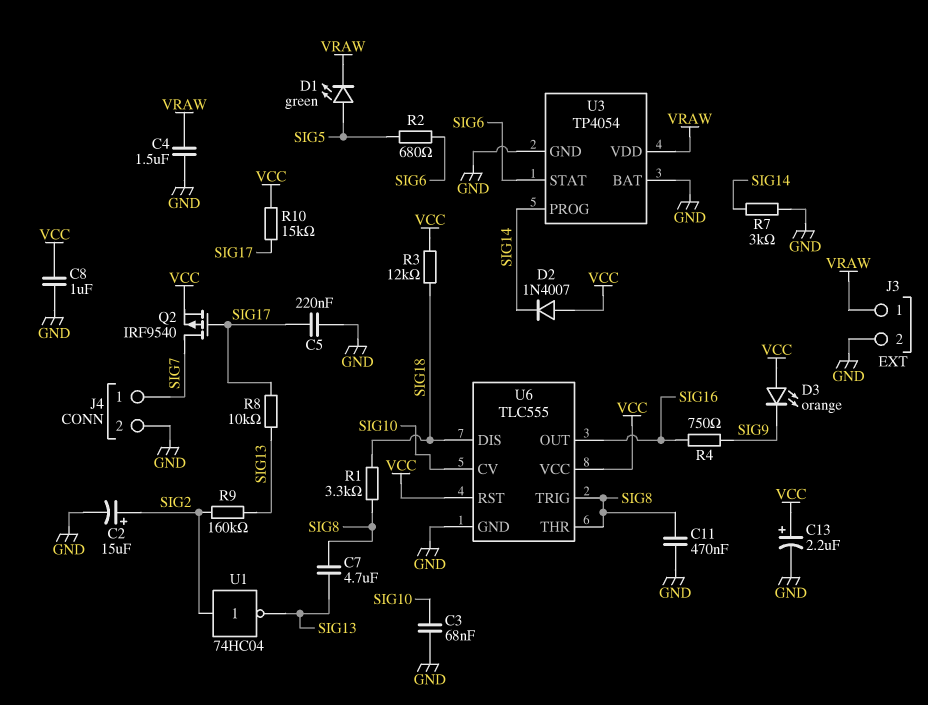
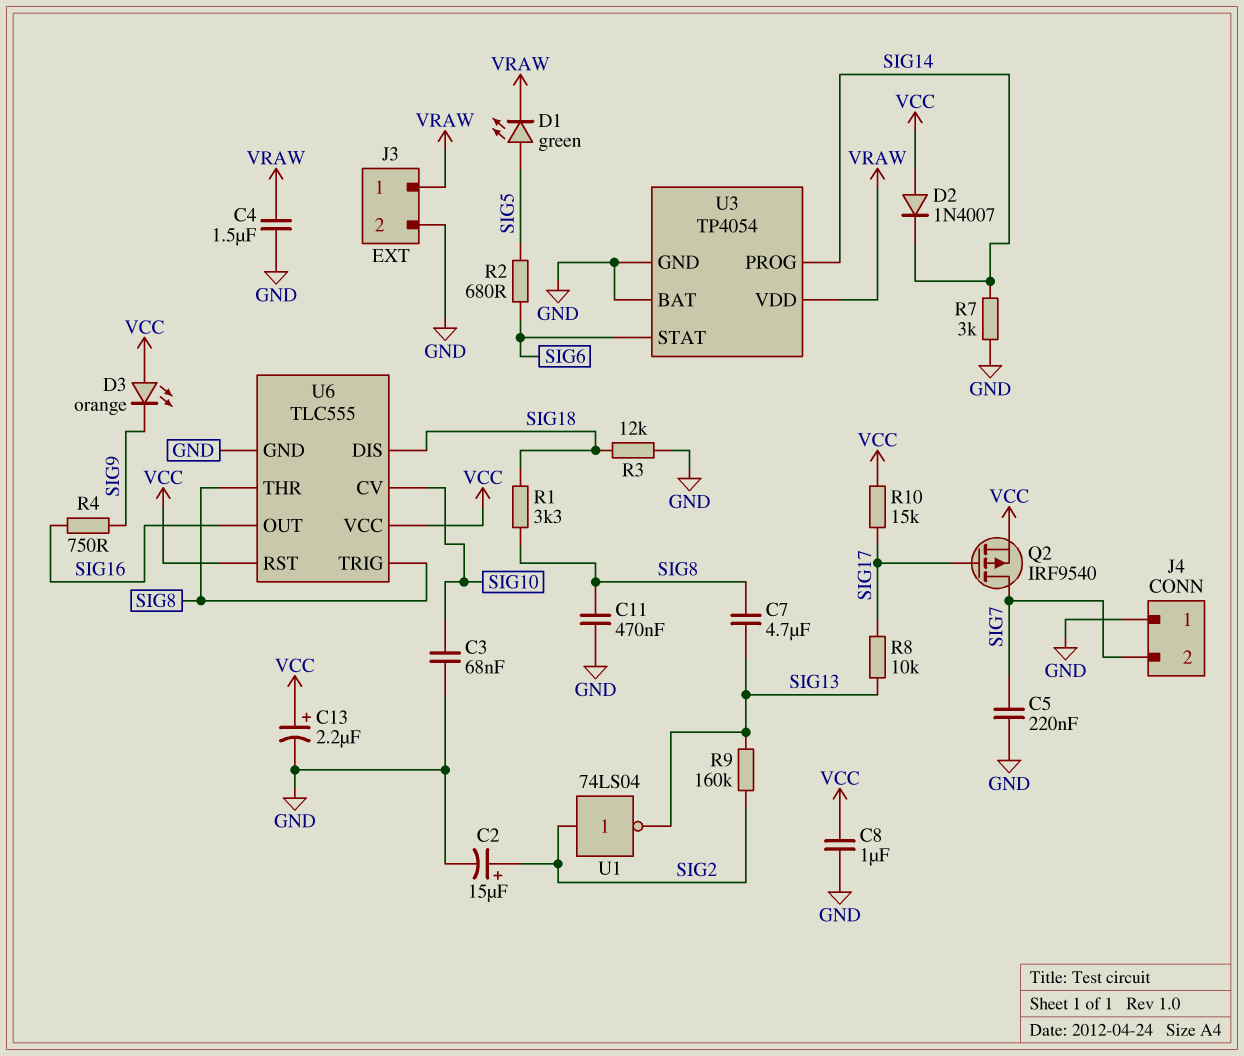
C5: 220nF (GND, SIG17) -> 220nF (GND, SIG7)
J4 pin 1: SIG7 -> GND
J4 pin 2: GND -> SIG7
R3: 12k (SIG18, VCC) -> 12k (GND, SIG18)
U1: NOT 74HC04 (in SIG2, out SIG13) -> NOT 74LS04 (in SIG2, out SIG13)

